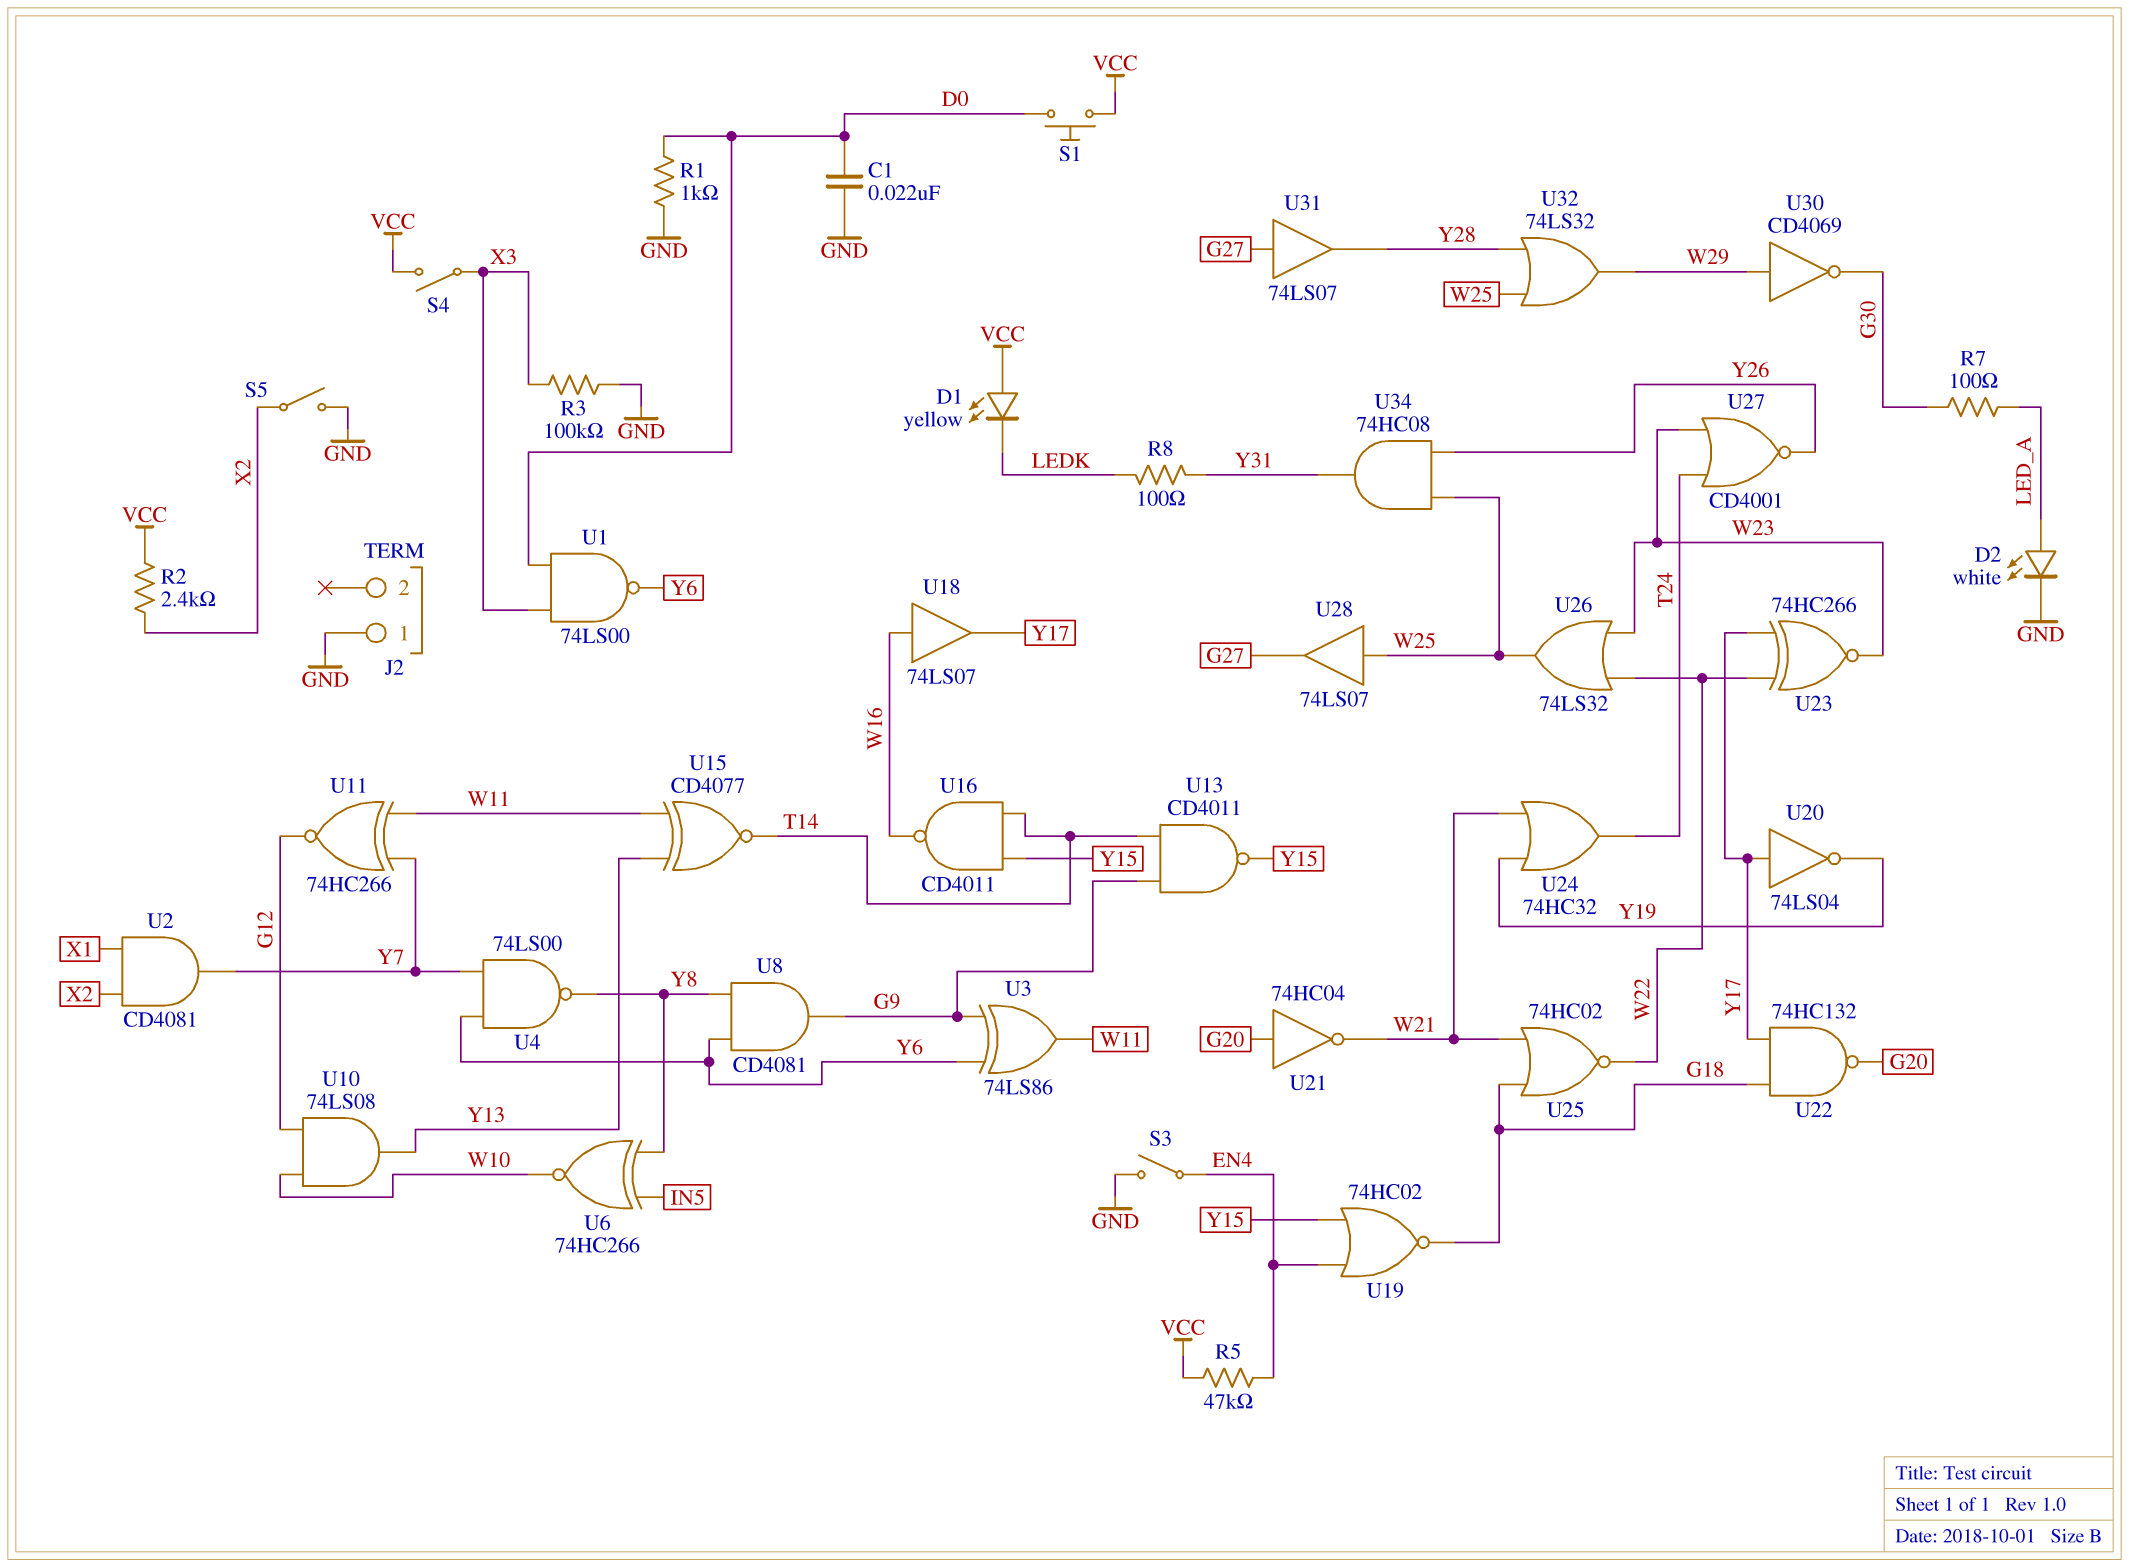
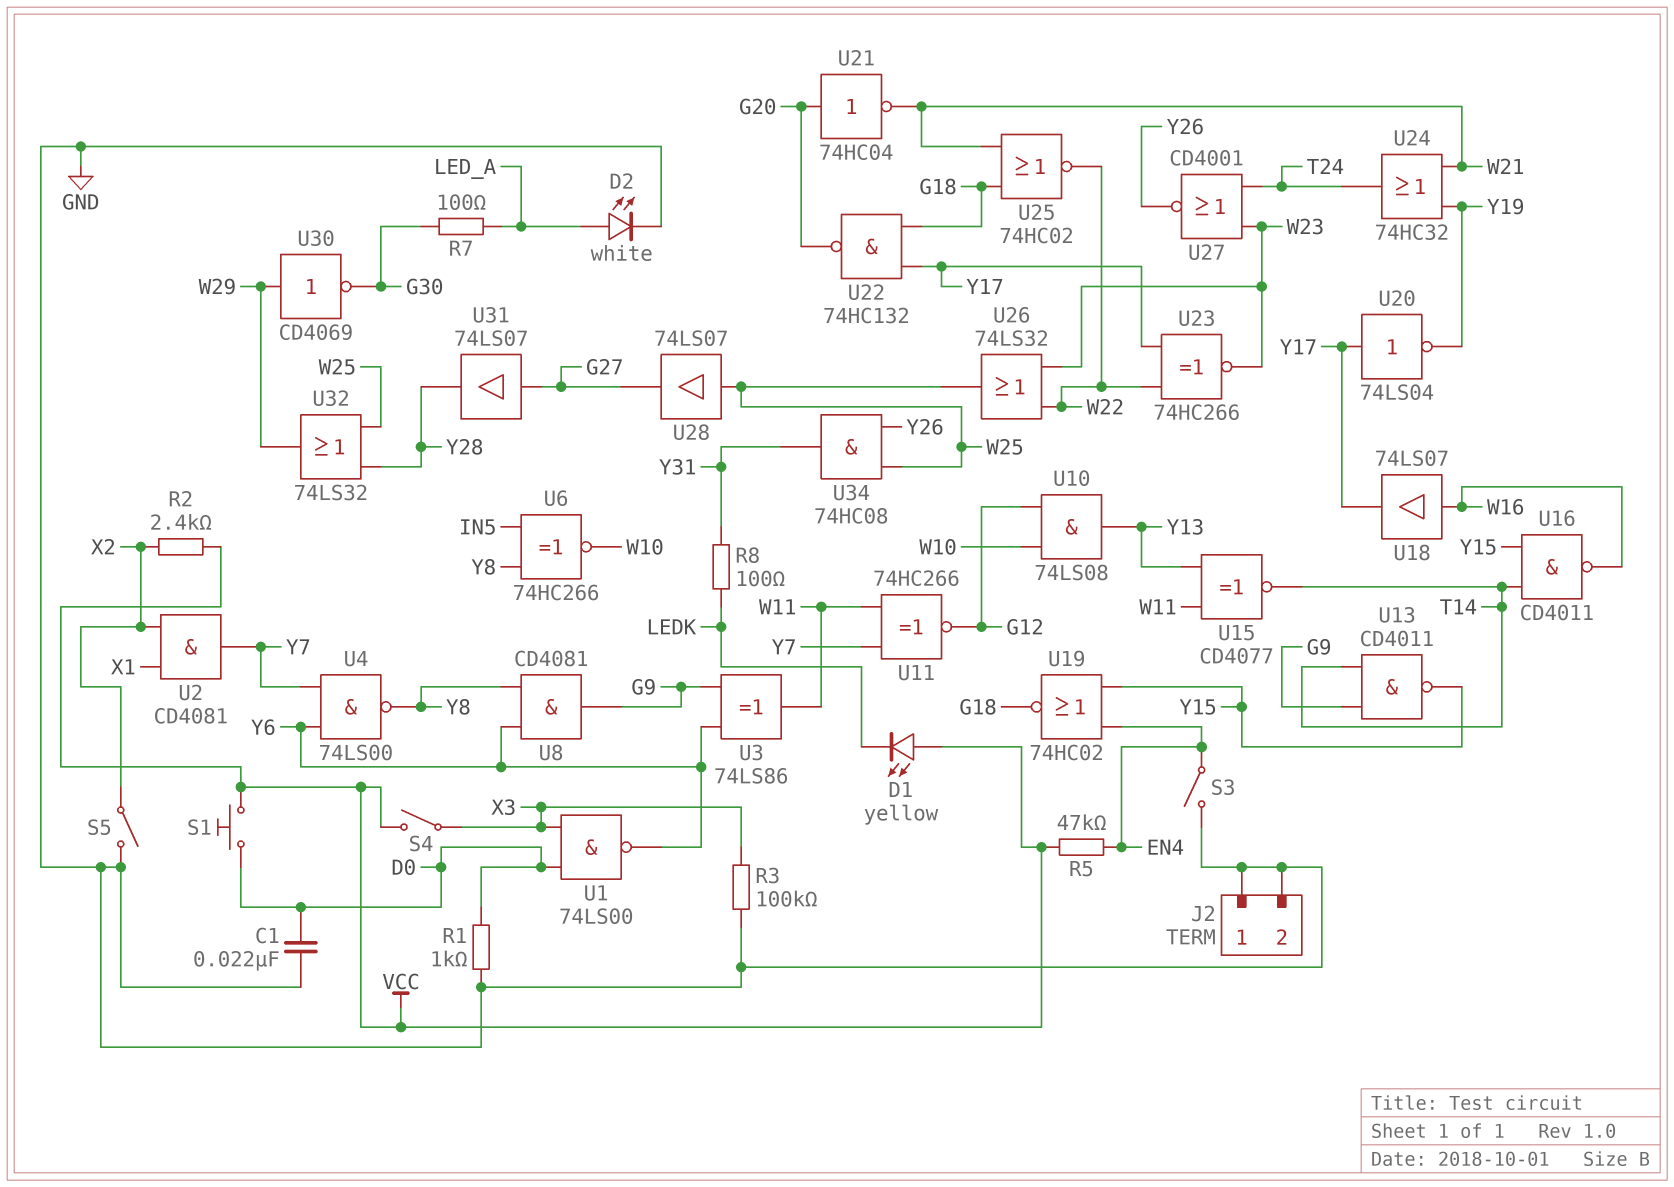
J2 pin 2: none -> GND

